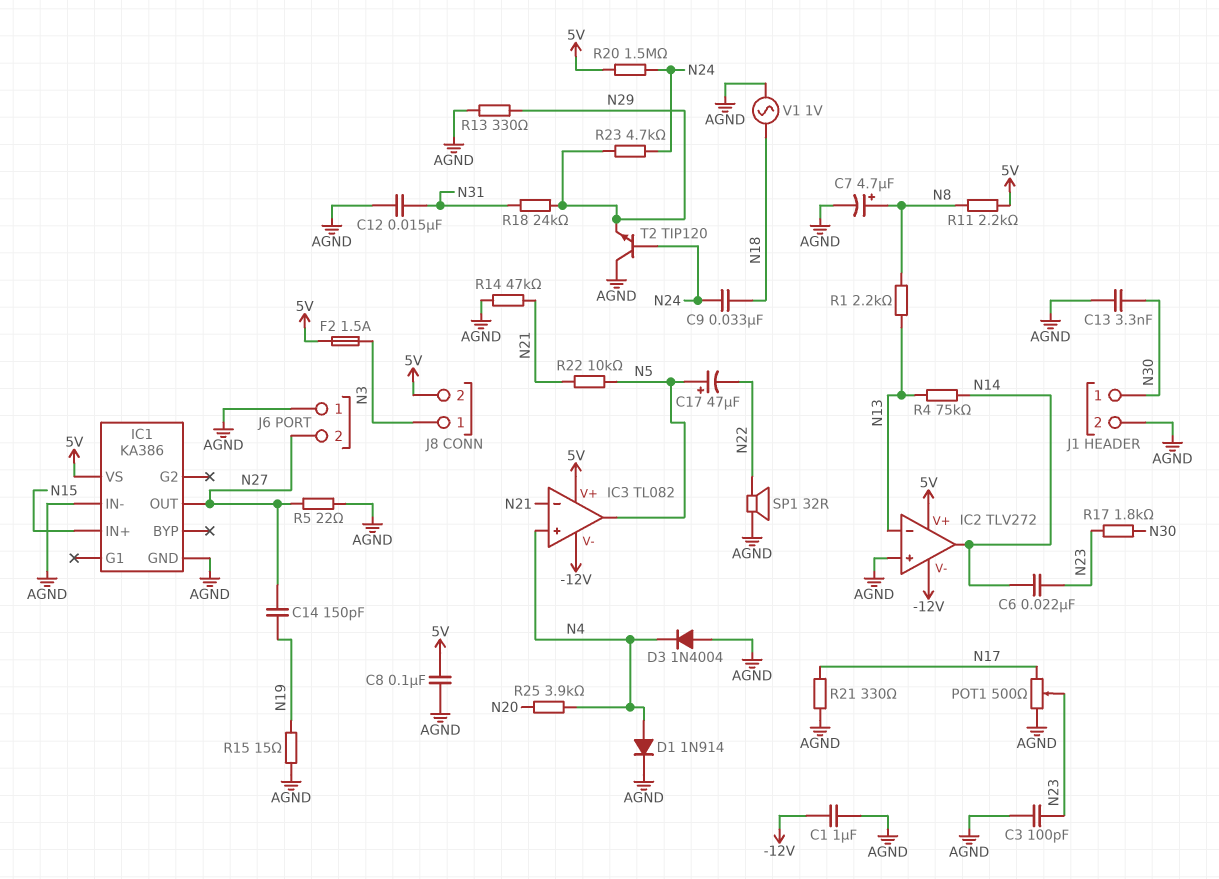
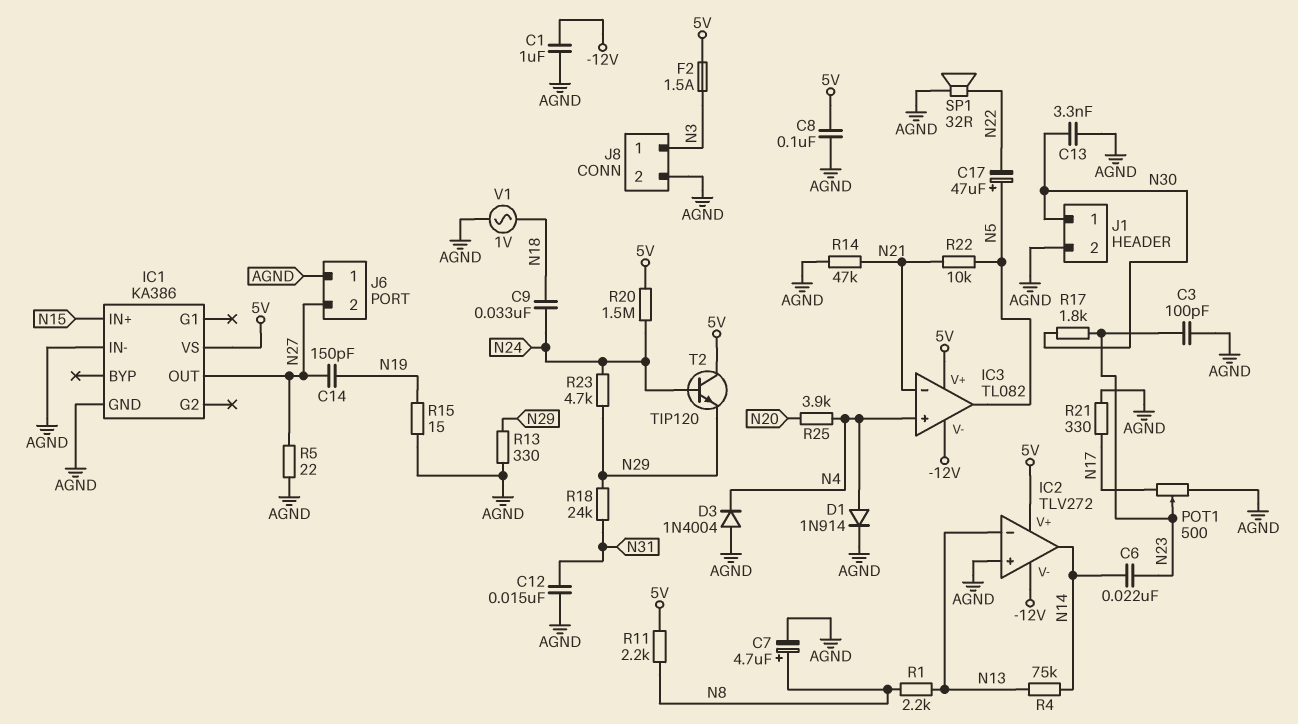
J8 pin 2: 5V -> AGND
T2: NPN TIP120 (B N24, C AGND, E N29) -> NPN TIP120 (B N24, C 5V, E N29)

